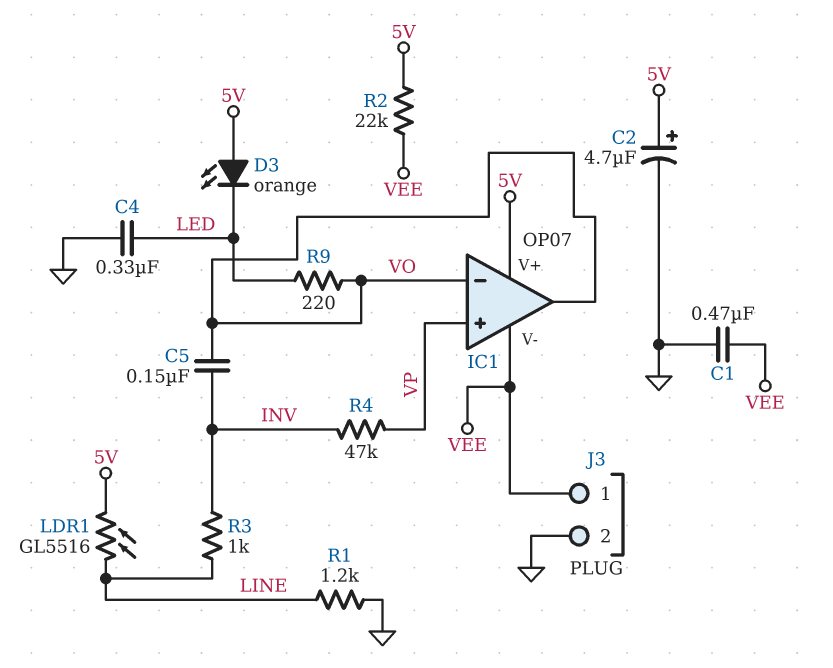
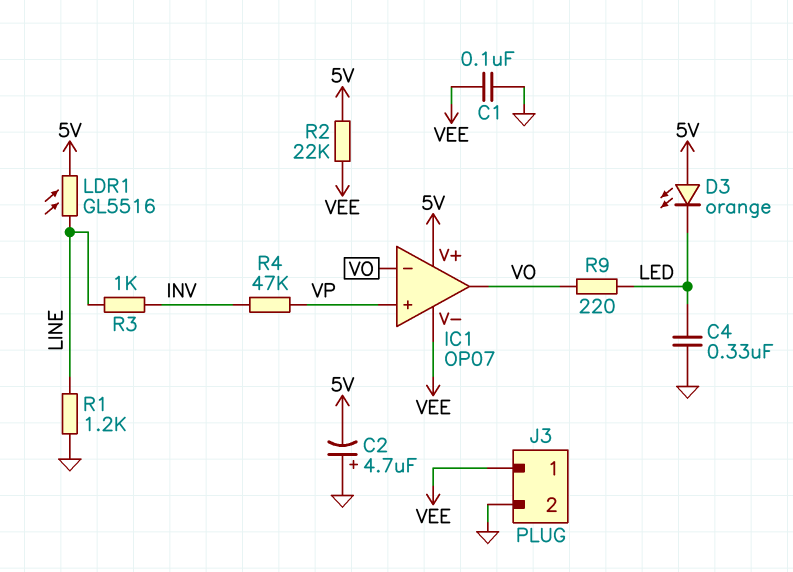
C1: 470nF (GND, VEE) -> 100nF (GND, VEE)
C2: 4.7uF (plus 5V, minus GND) -> 4.7uF (plus GND, minus 5V)
C5: 150nF (INV, VO) -> none

